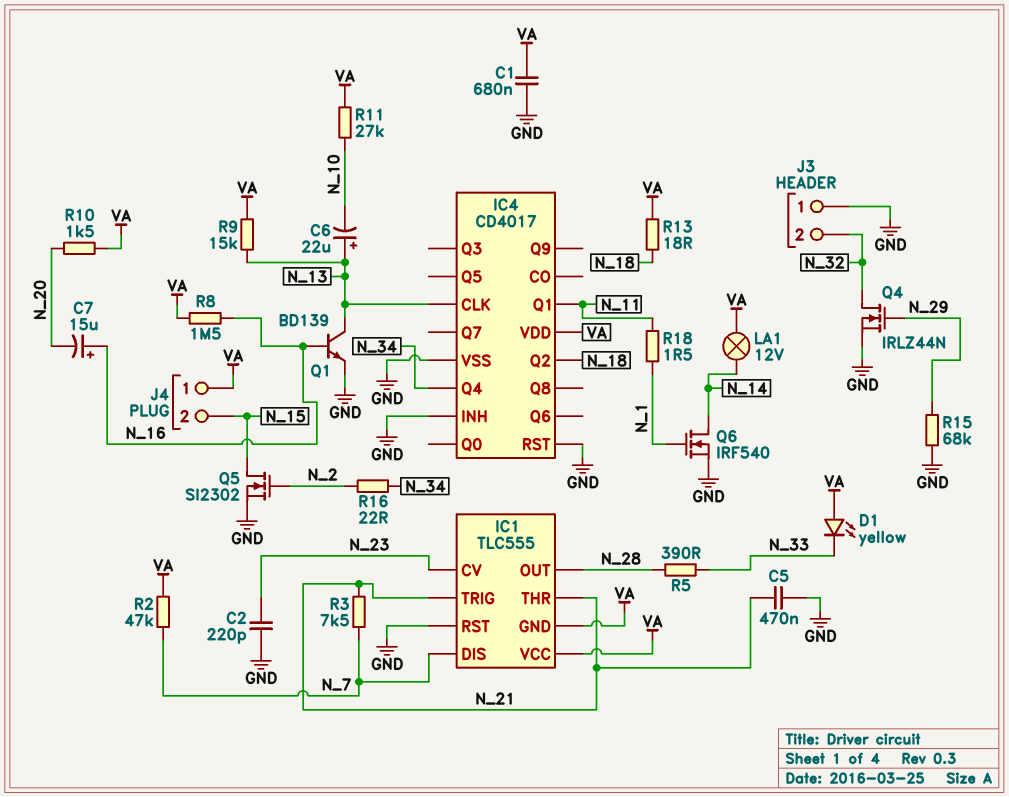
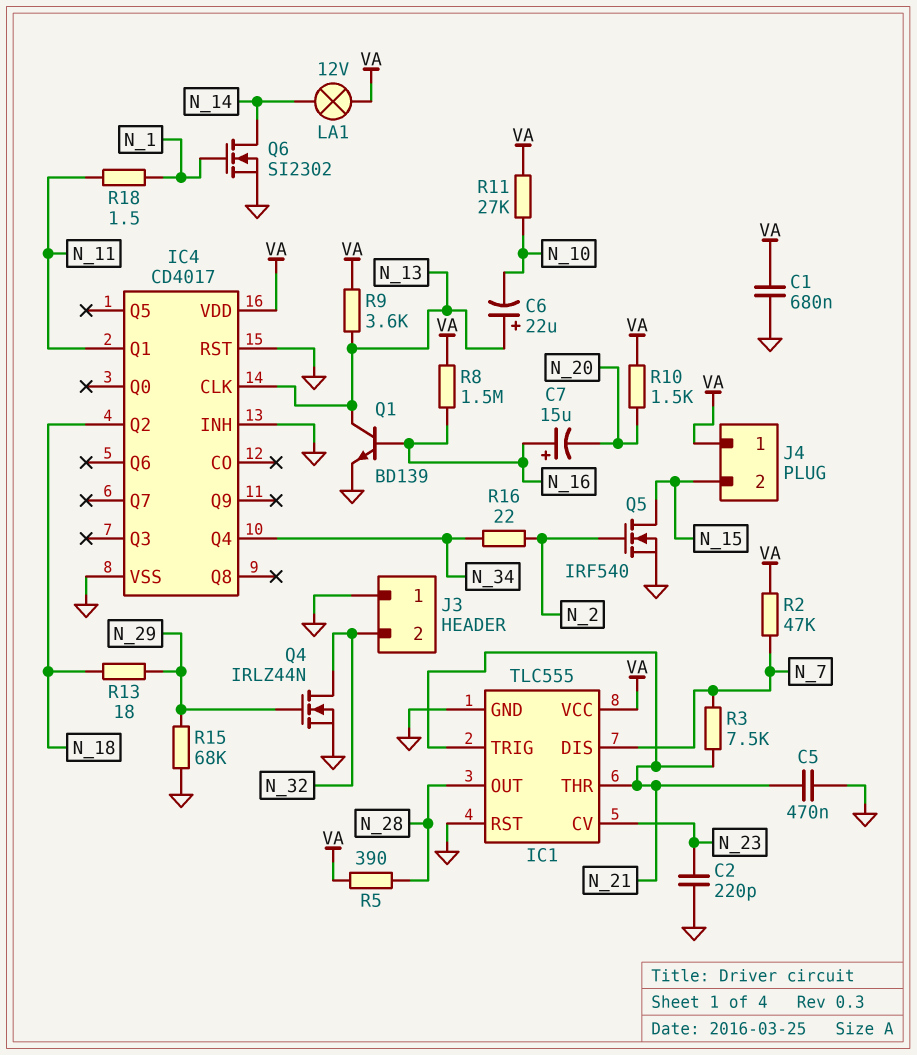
D1: LED yellow (A VA, K N_33) -> none
IC1 pin GND: VA -> GND
Q5: NMOS SI2302 (G N_2, D N_15, S GND) -> NMOS IRF540 (G N_2, D N_15, S GND)
Q6: NMOS IRF540 (G N_1, D N_14, S GND) -> NMOS SI2302 (G N_1, D N_14, S GND)
R5: 390 (N_28, N_33) -> 390 (N_28, VA)
R9: 15k (N_13, VA) -> 3.6k (N_13, VA)
R13: 18 (N_18, VA) -> 18 (N_18, N_29)

